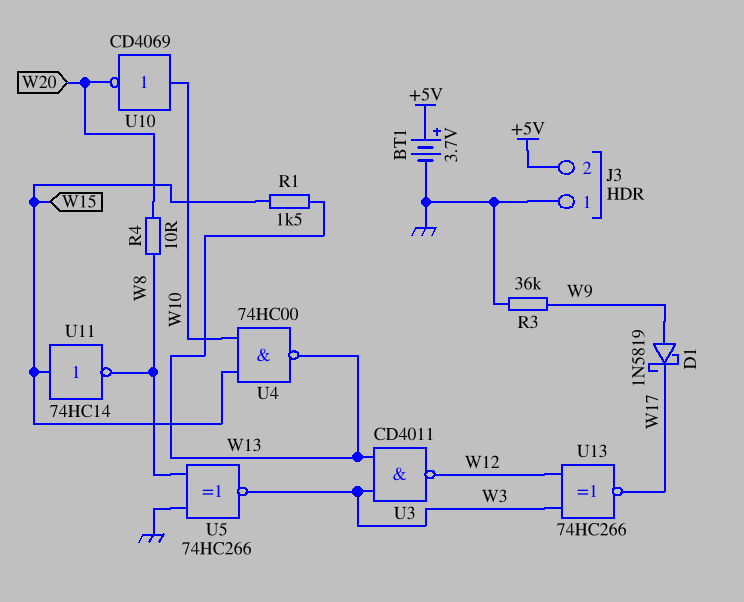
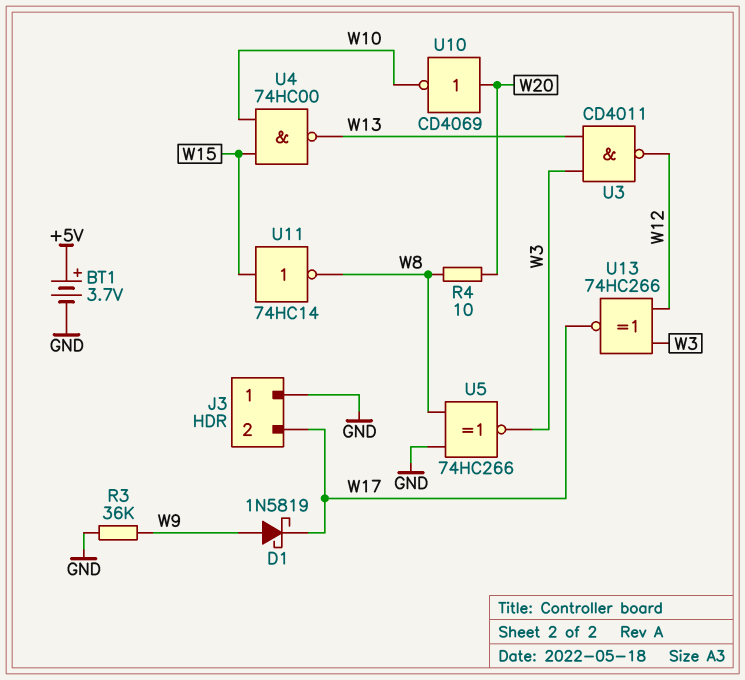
J3 pin 2: +5V -> W17
R1: 1.5k (W13, W15) -> none
U10: NOT CD4069 (in W10, out W20) -> NOT CD4069 (in W20, out W10)

